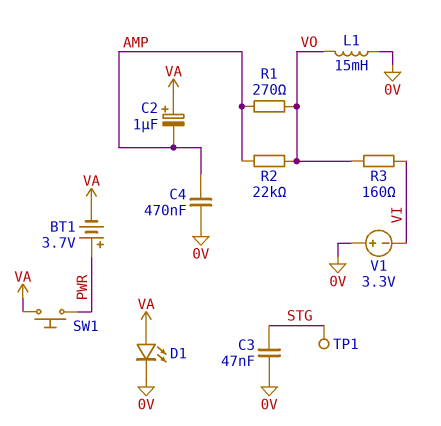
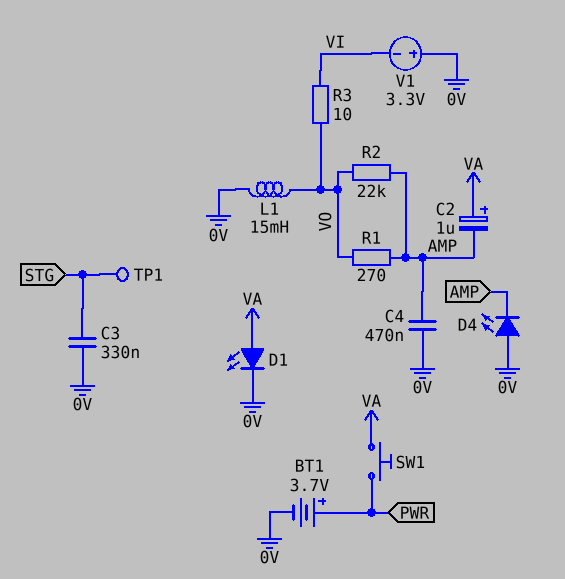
BT1: 3.7V (plus PWR, minus VA) -> 3.7V (plus PWR, minus 0V)
C3: 47nF (0V, STG) -> 330nF (0V, STG)
D4: none -> LED (A 0V, K AMP)
R3: 160 (VI, VO) -> 10 (VI, VO)

